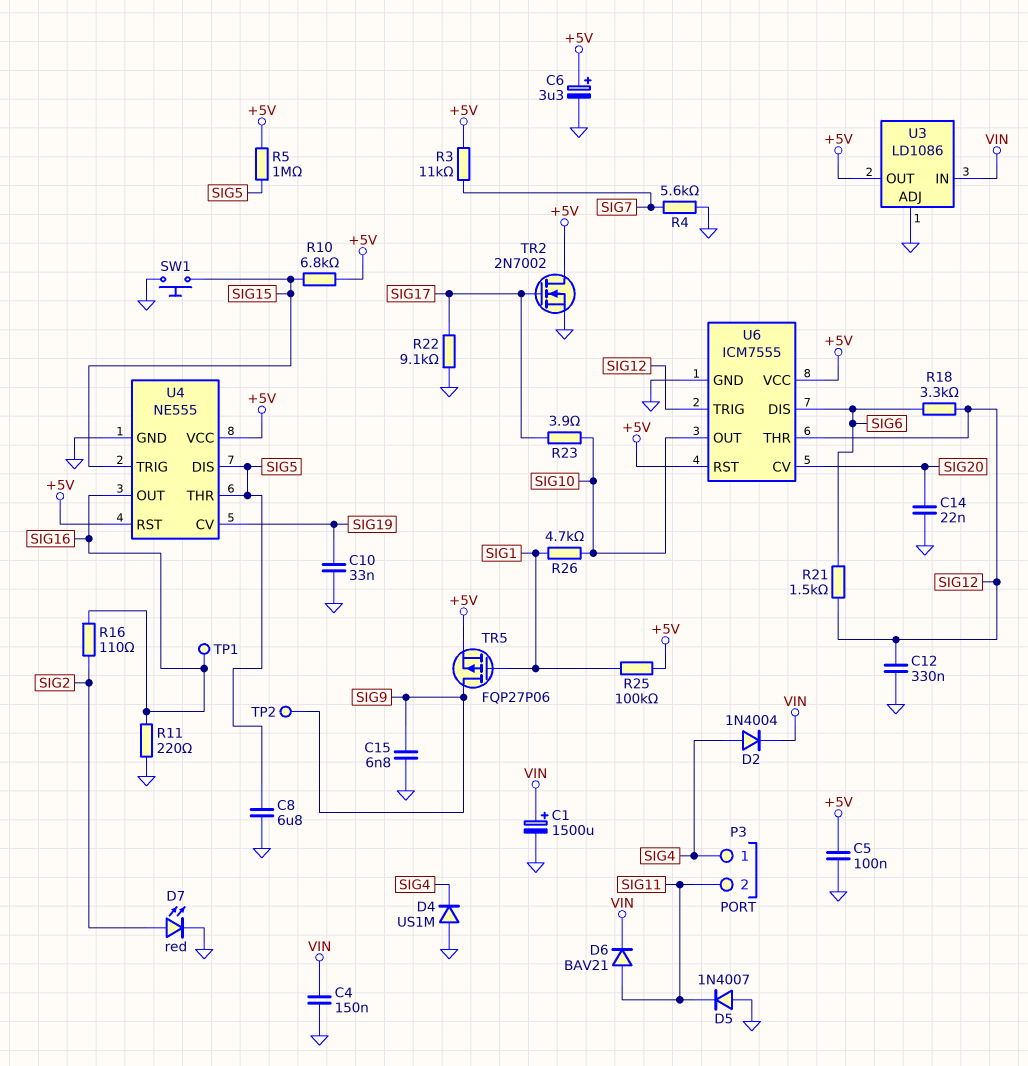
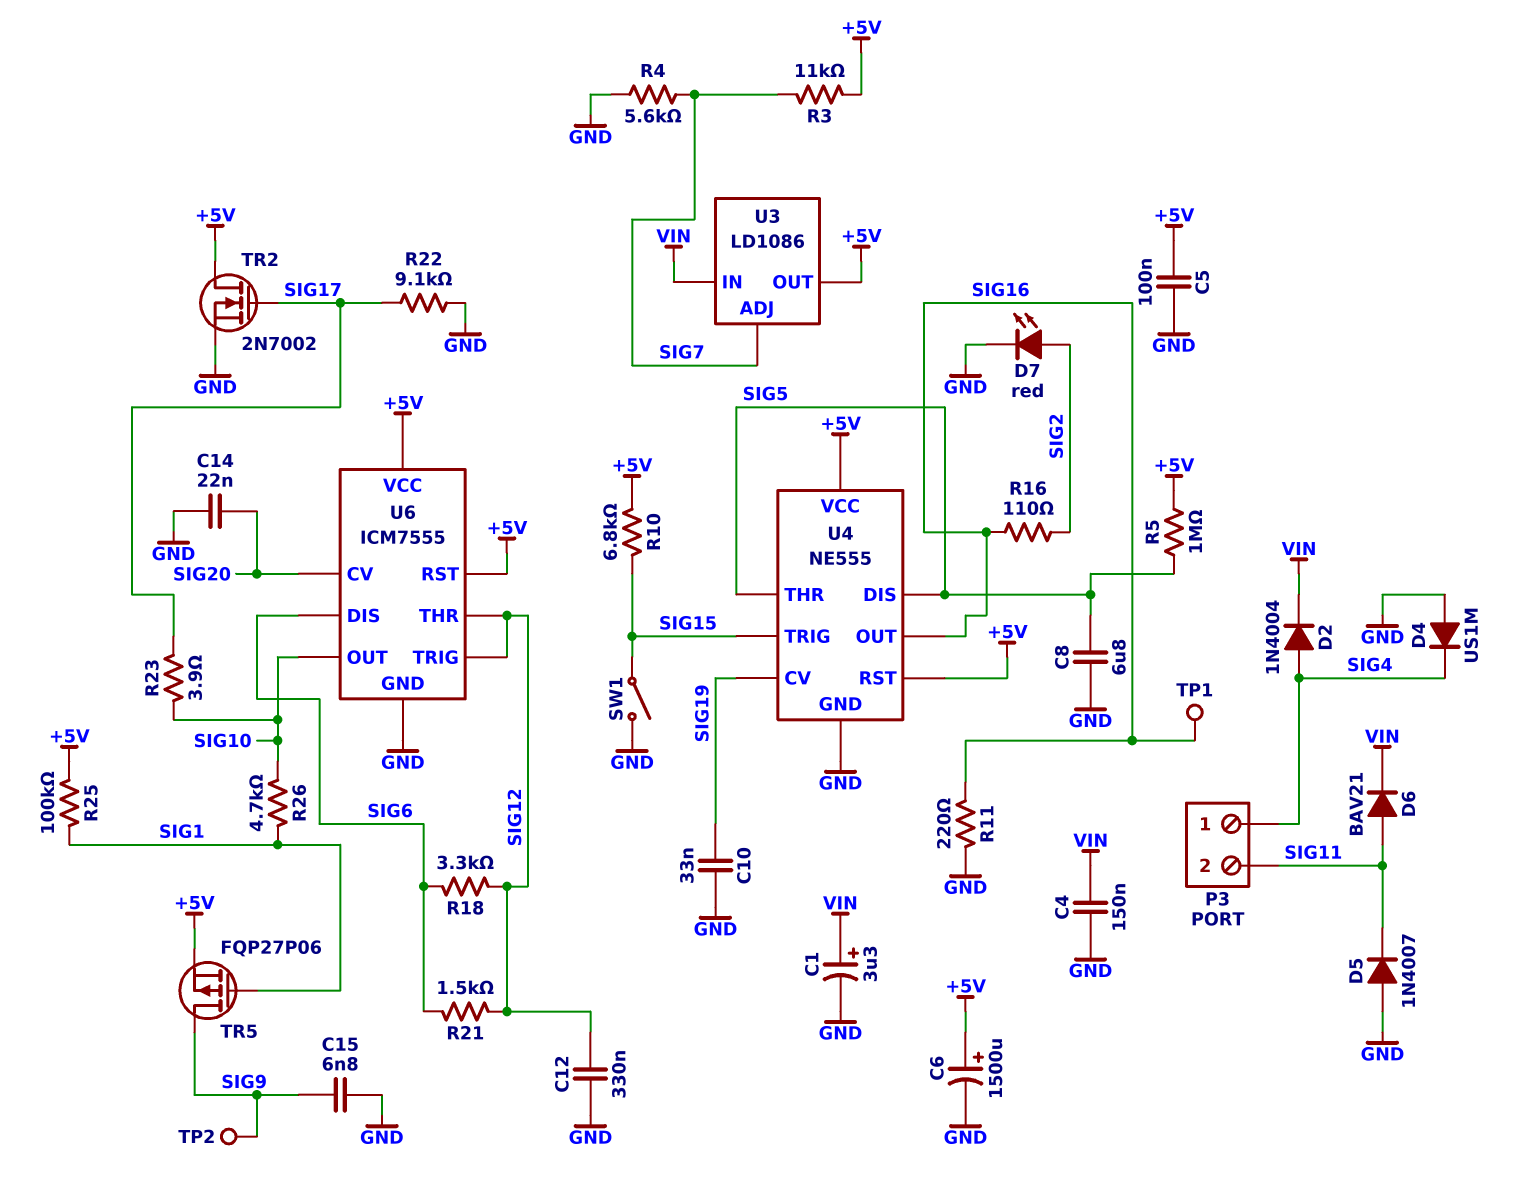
C1: 1500uF (plus VIN, minus GND) -> 3.3uF (plus VIN, minus GND)
C6: 3.3uF (plus +5V, minus GND) -> 1500uF (plus +5V, minus GND)
SW1: button (GND, SIG15) -> switch (GND, SIG15)
U3 pin ADJ: GND -> SIG7

